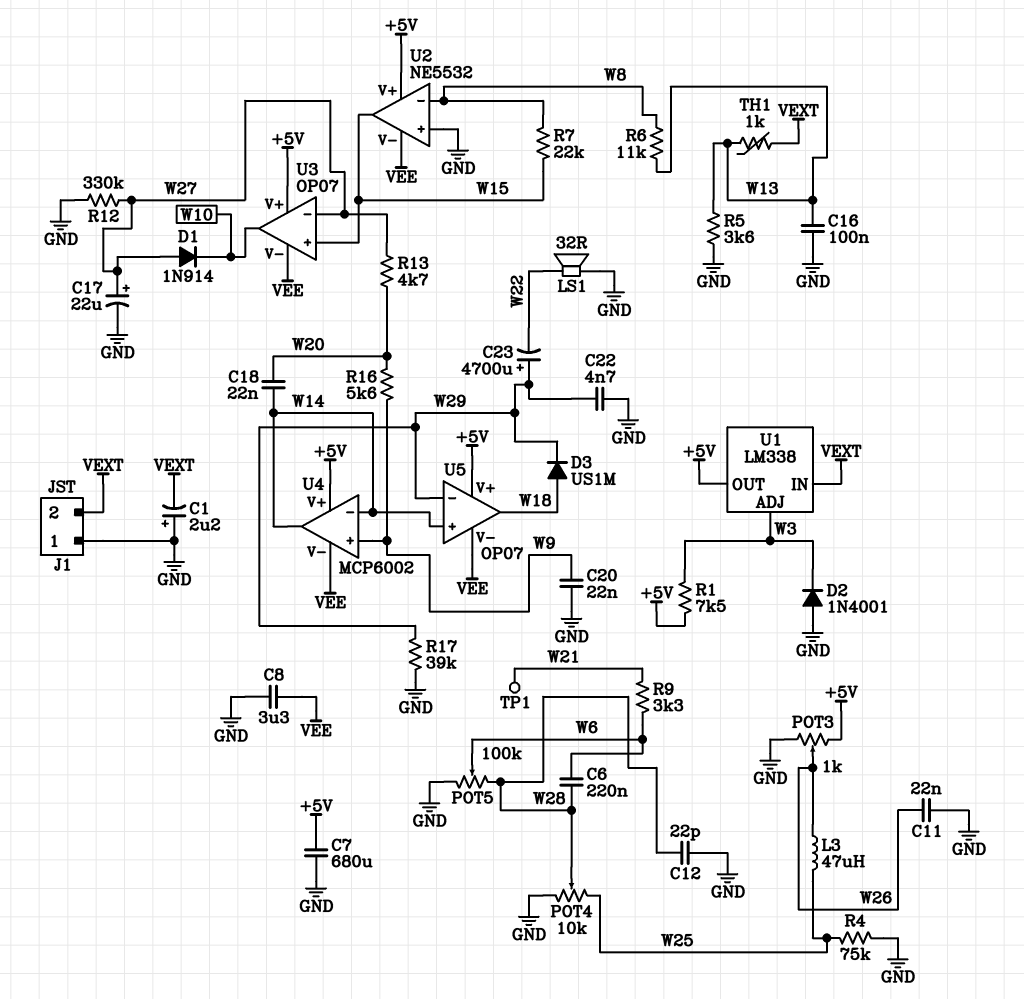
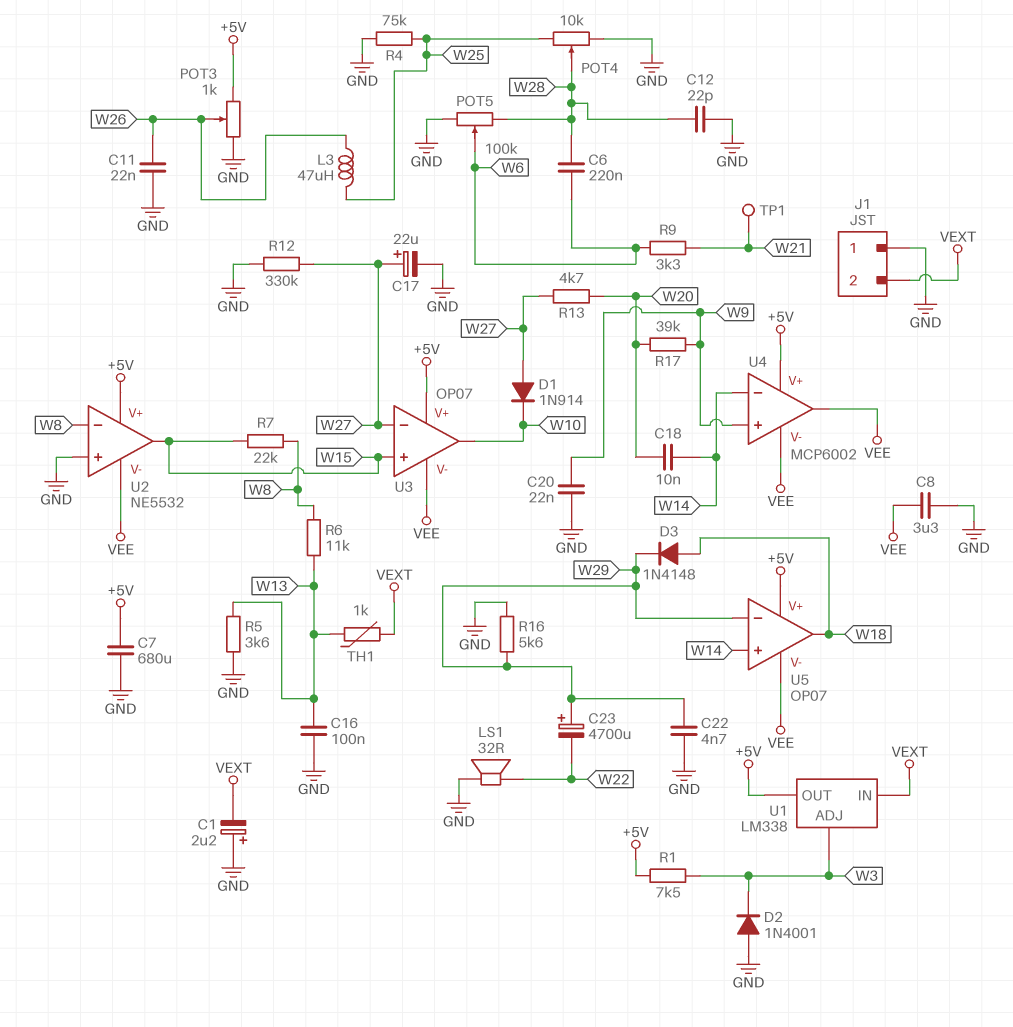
C18: 22nF (W14, W20) -> 10nF (W14, W20)
D3: diode US1M (A W18, K W29) -> diode 1N4148 (A W18, K W29)
R16: 5.6k (W9, W20) -> 5.6k (GND, W29)
R17: 39k (GND, W29) -> 39k (W9, W20)
U4 pin out: W14 -> VEE

